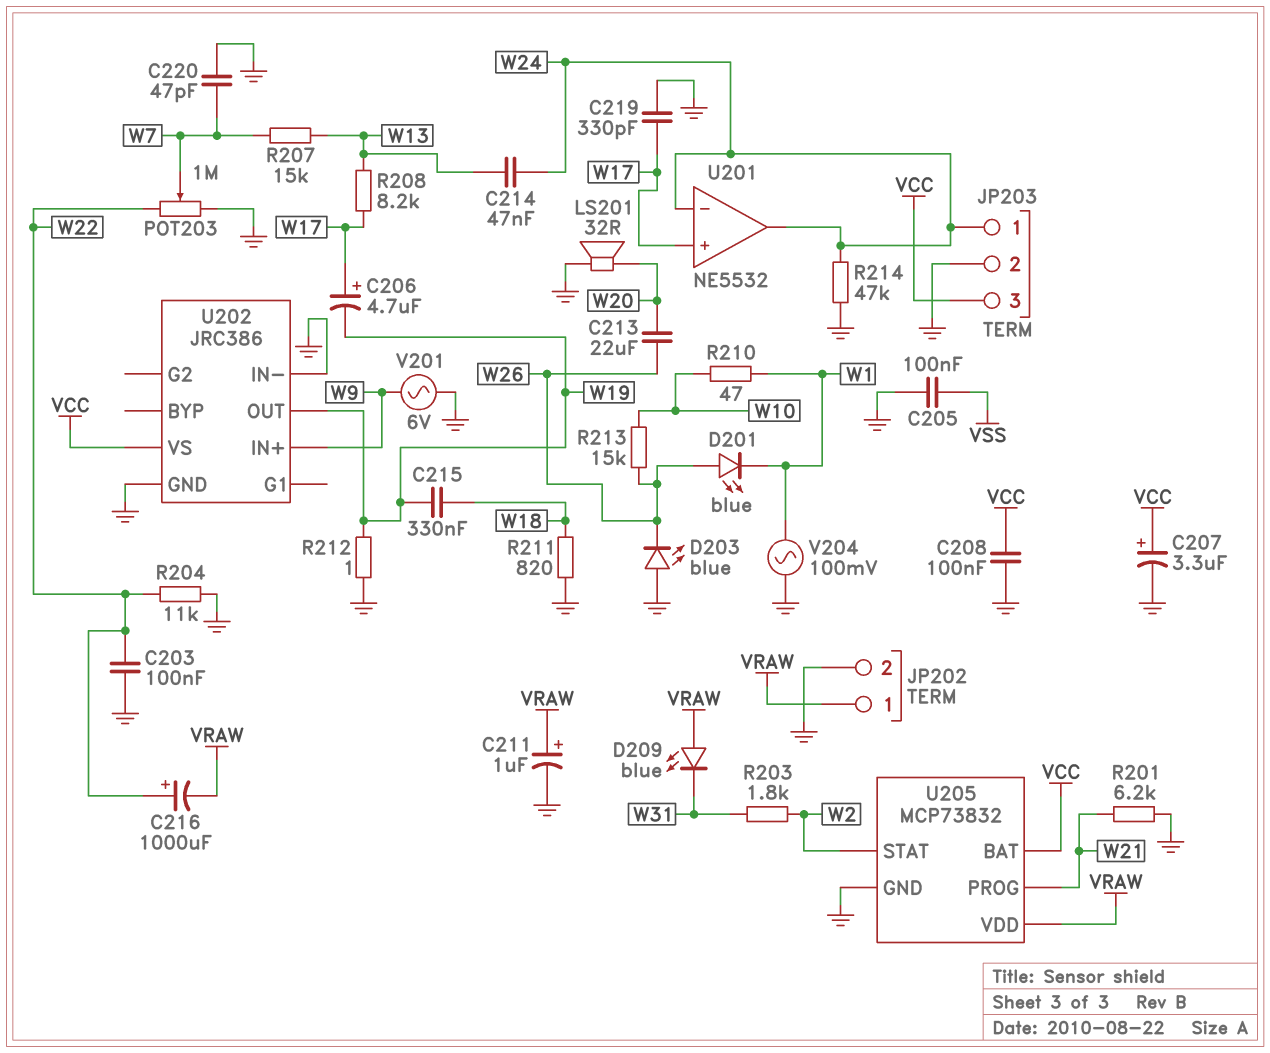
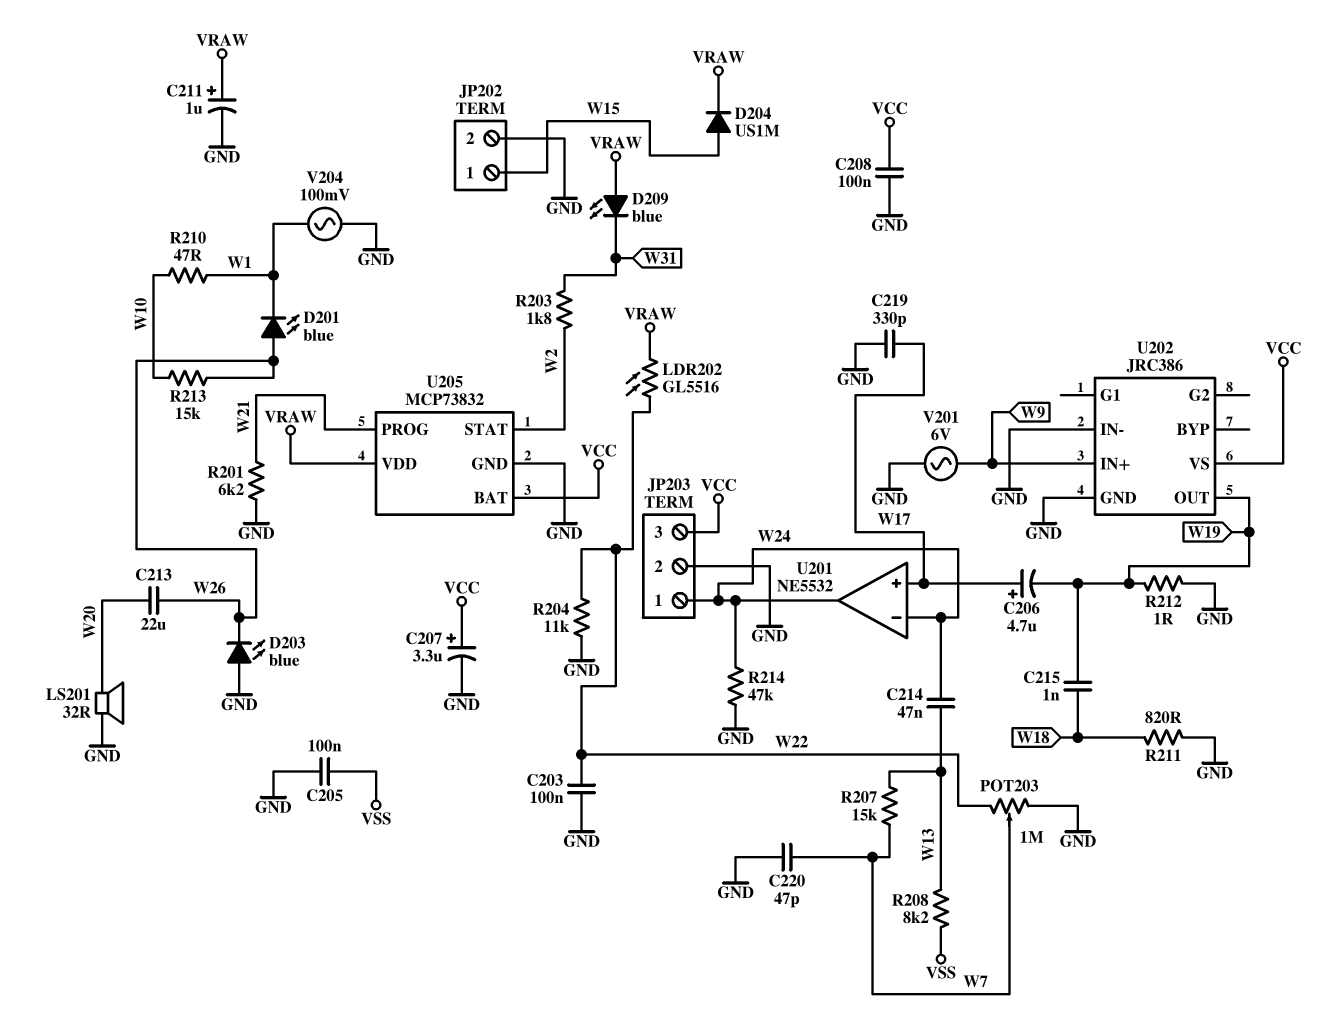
C215: 330nF (W18, W19) -> 1nF (W18, W19)
C216: 1000uF (plus W22, minus VRAW) -> none
D204: none -> diode US1M (A W15, K VRAW)
JP202 pin 1: VRAW -> W15
LDR202: none -> GL5516 (VRAW, W22)
R208: 8.2k (W13, W17) -> 8.2k (VSS, W13)

